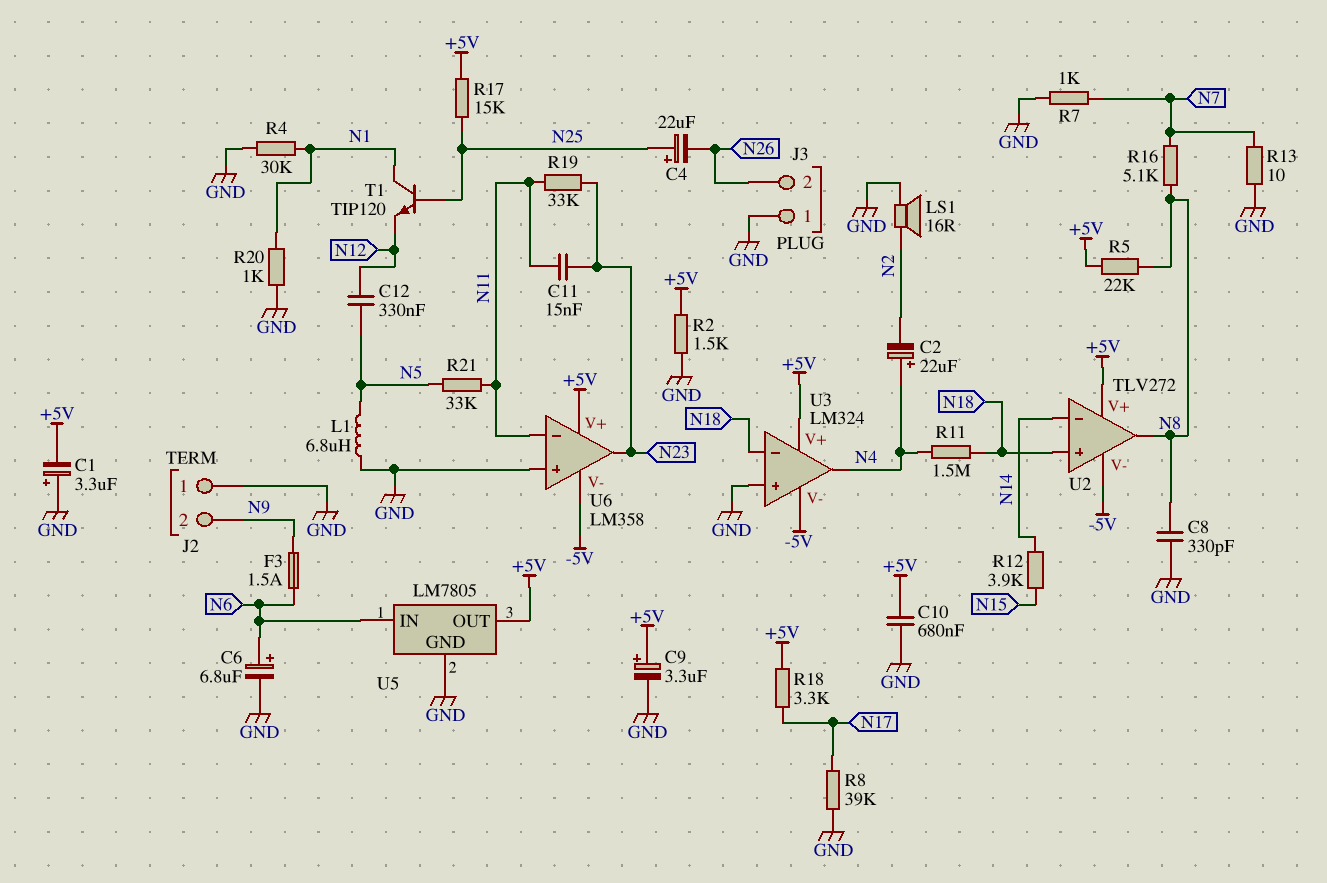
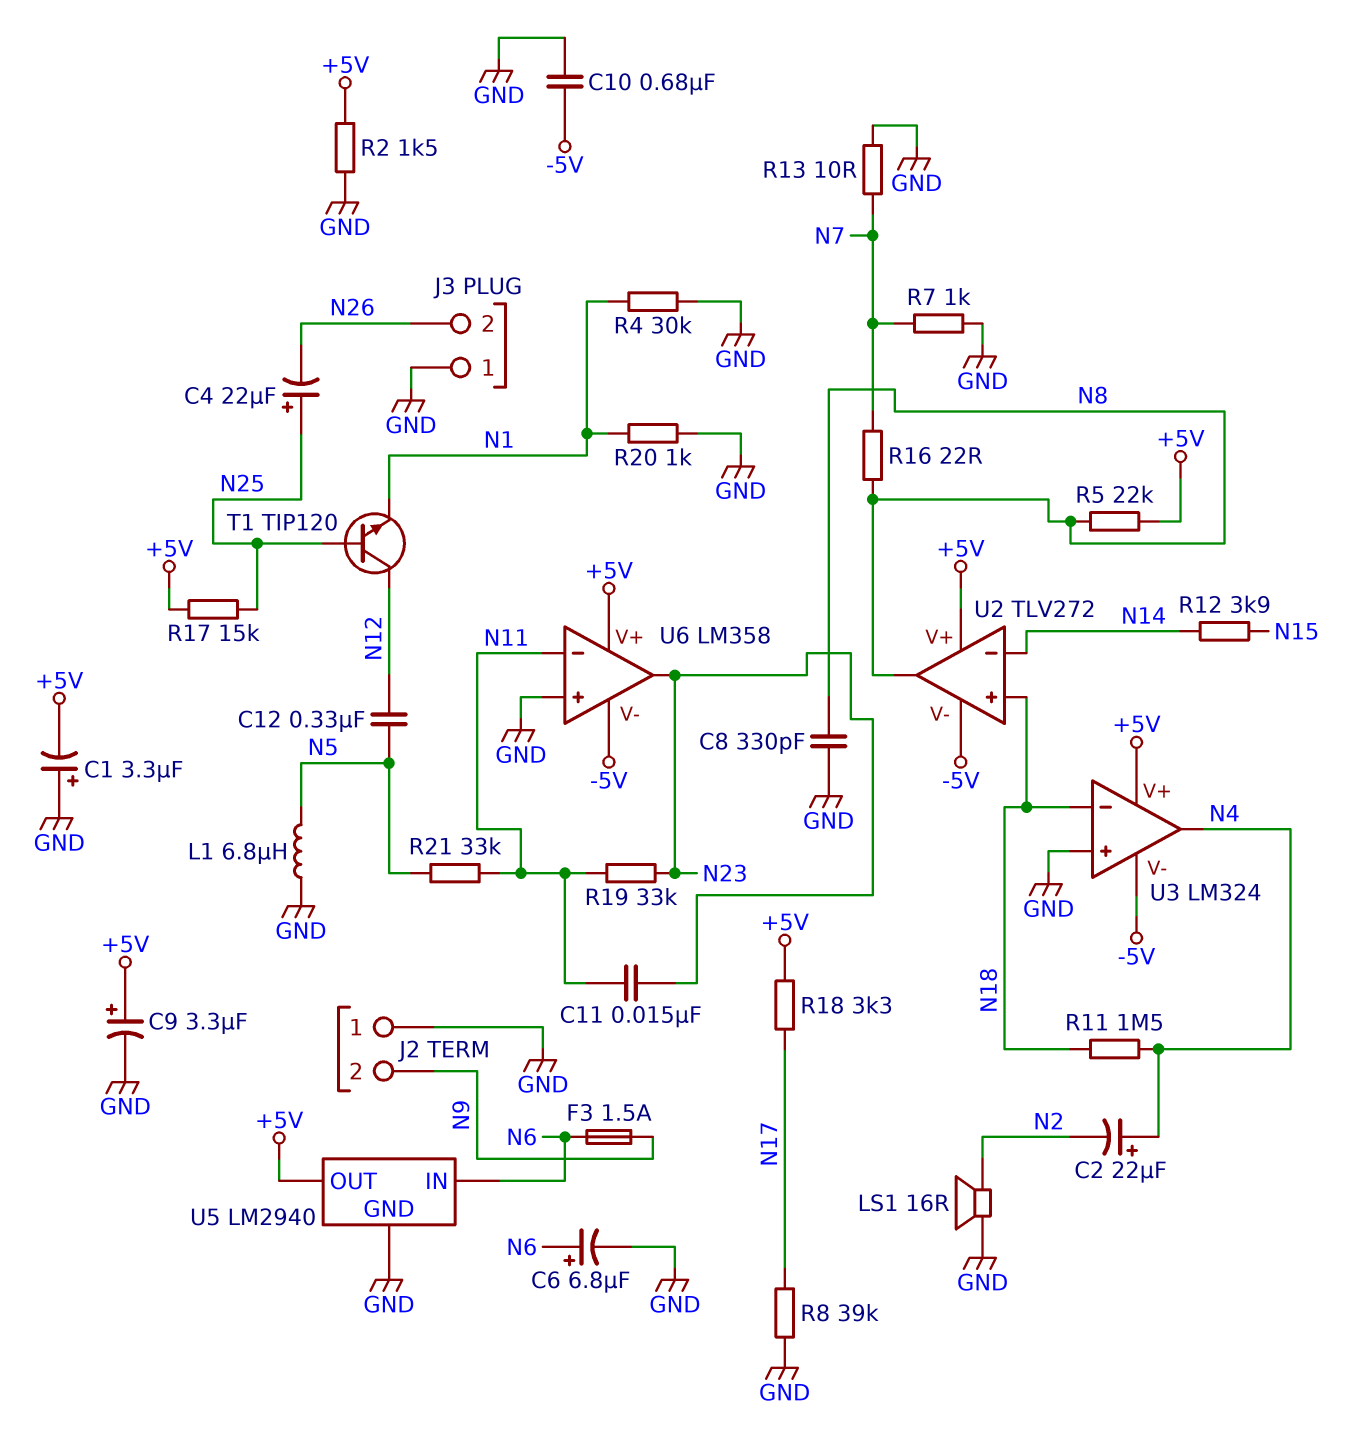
C10: 680nF (+5V, GND) -> 680nF (-5V, GND)
R16: 5.1k (N7, N8) -> 22 (N7, N8)
T1: NPN TIP120 (B N25, C N1, E N12) -> NPN TIP120 (B N25, C N12, E N1)
U5: LM7805 -> LM2940

